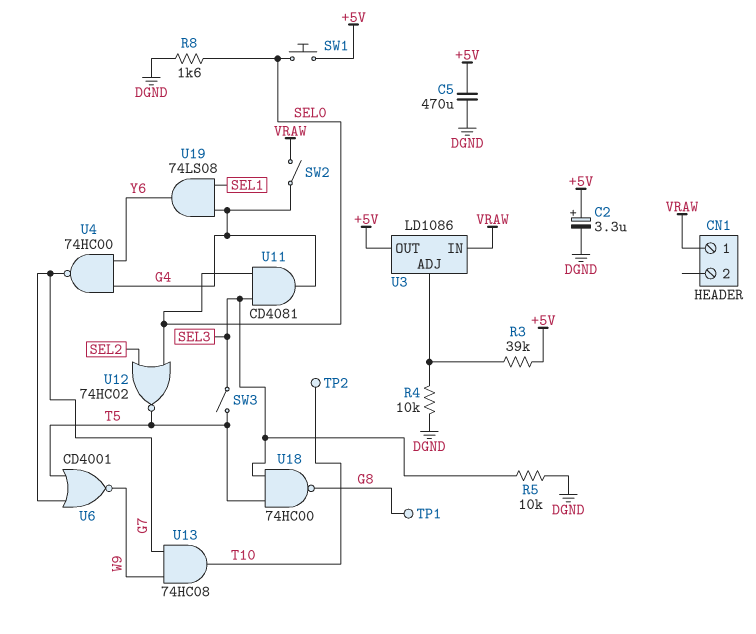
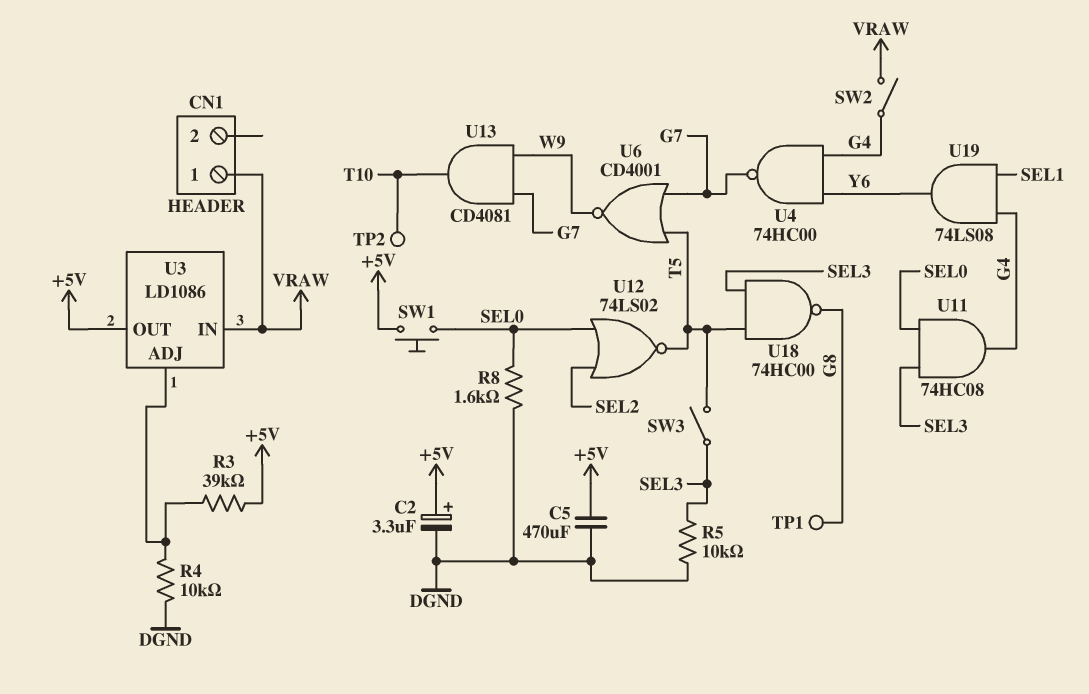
U11: AND CD4081 (in SEL0, in SEL3, out G4) -> AND 74HC08 (in SEL0, in SEL3, out G4)
U12: NOR 74HC02 (in SEL0, in SEL2, out T5) -> NOR 74LS02 (in SEL0, in SEL2, out T5)
U13: AND 74HC08 (in G7, in W9, out T10) -> AND CD4081 (in G7, in W9, out T10)

